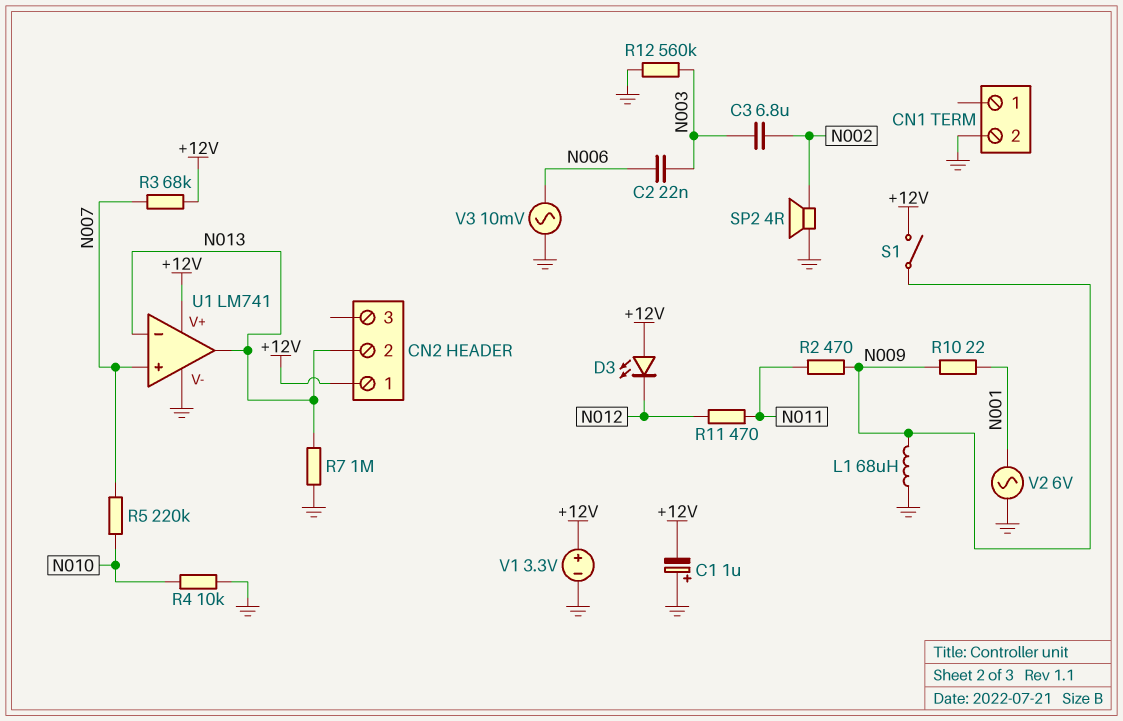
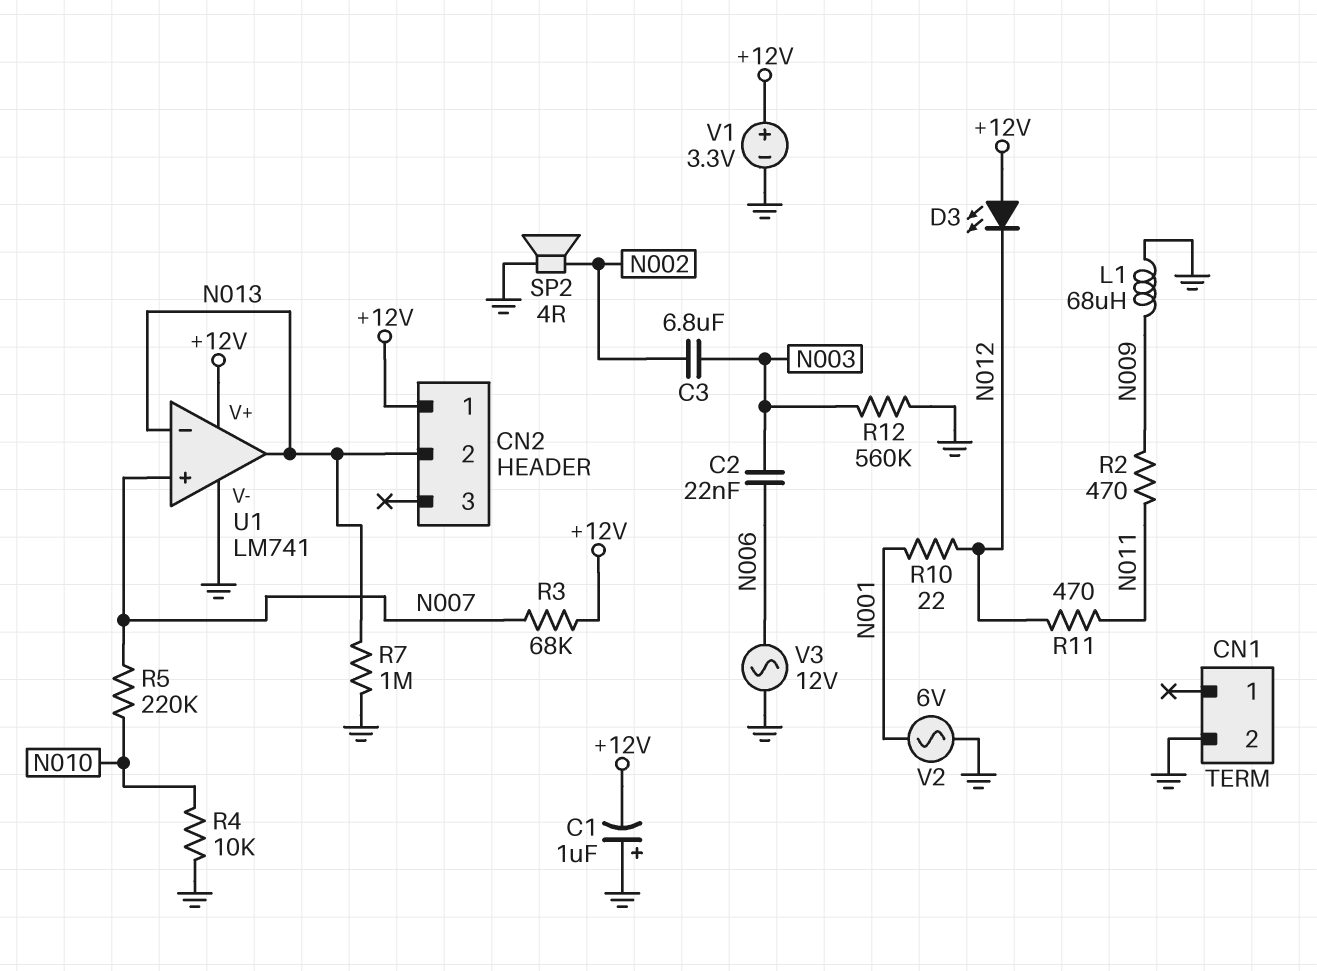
R10: 22 (N001, N009) -> 22 (N001, N012)
S1: switch (+12V, N009) -> none
V3: AC 10mV (GND, N006) -> AC 12V (GND, N006)

